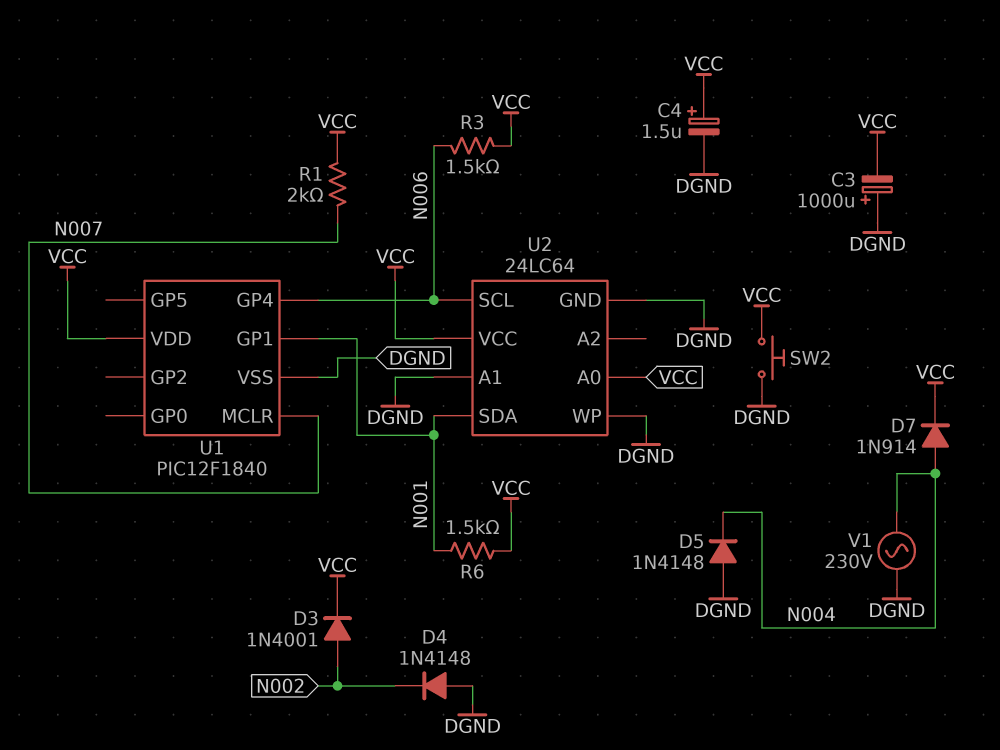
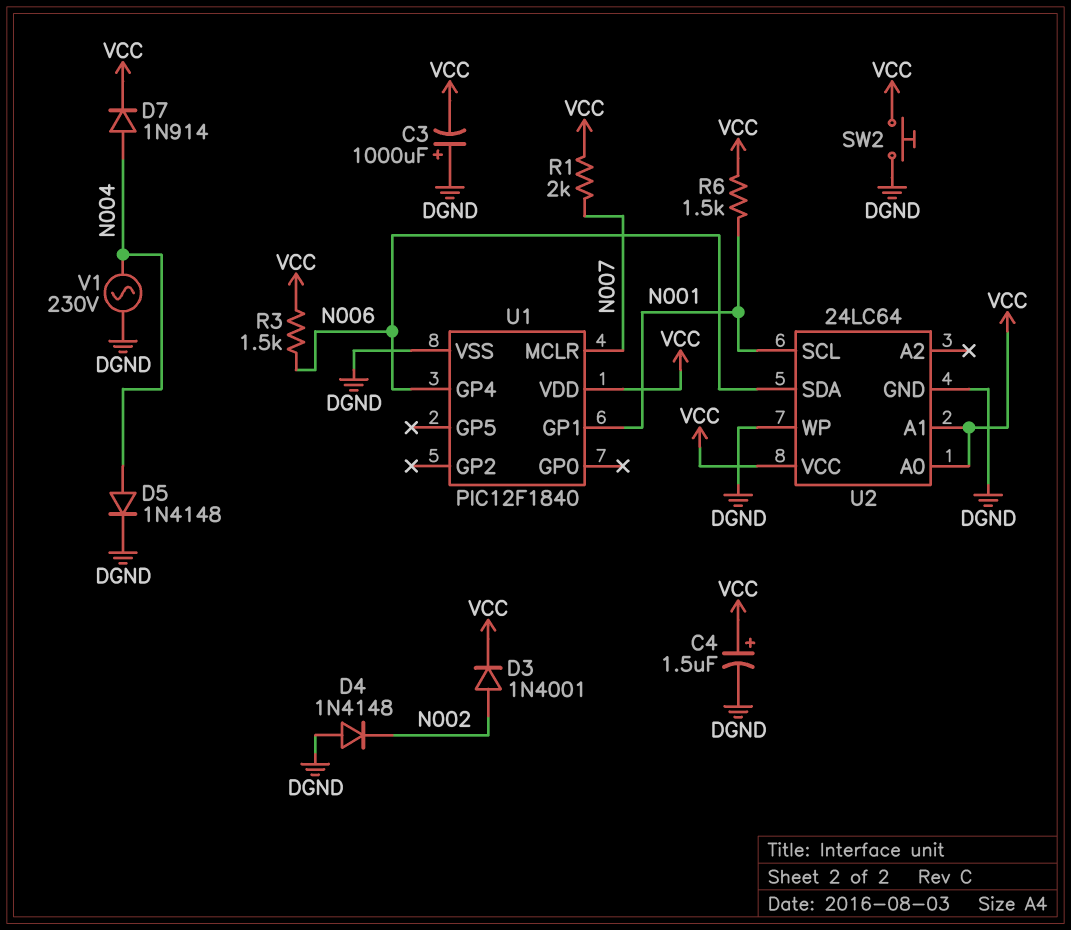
D5: diode 1N4148 (A DGND, K N004) -> diode 1N4148 (A N004, K DGND)
U2 pin A1: DGND -> VCC
U2 pin SCL: N006 -> N001
U2 pin SDA: N001 -> N006

